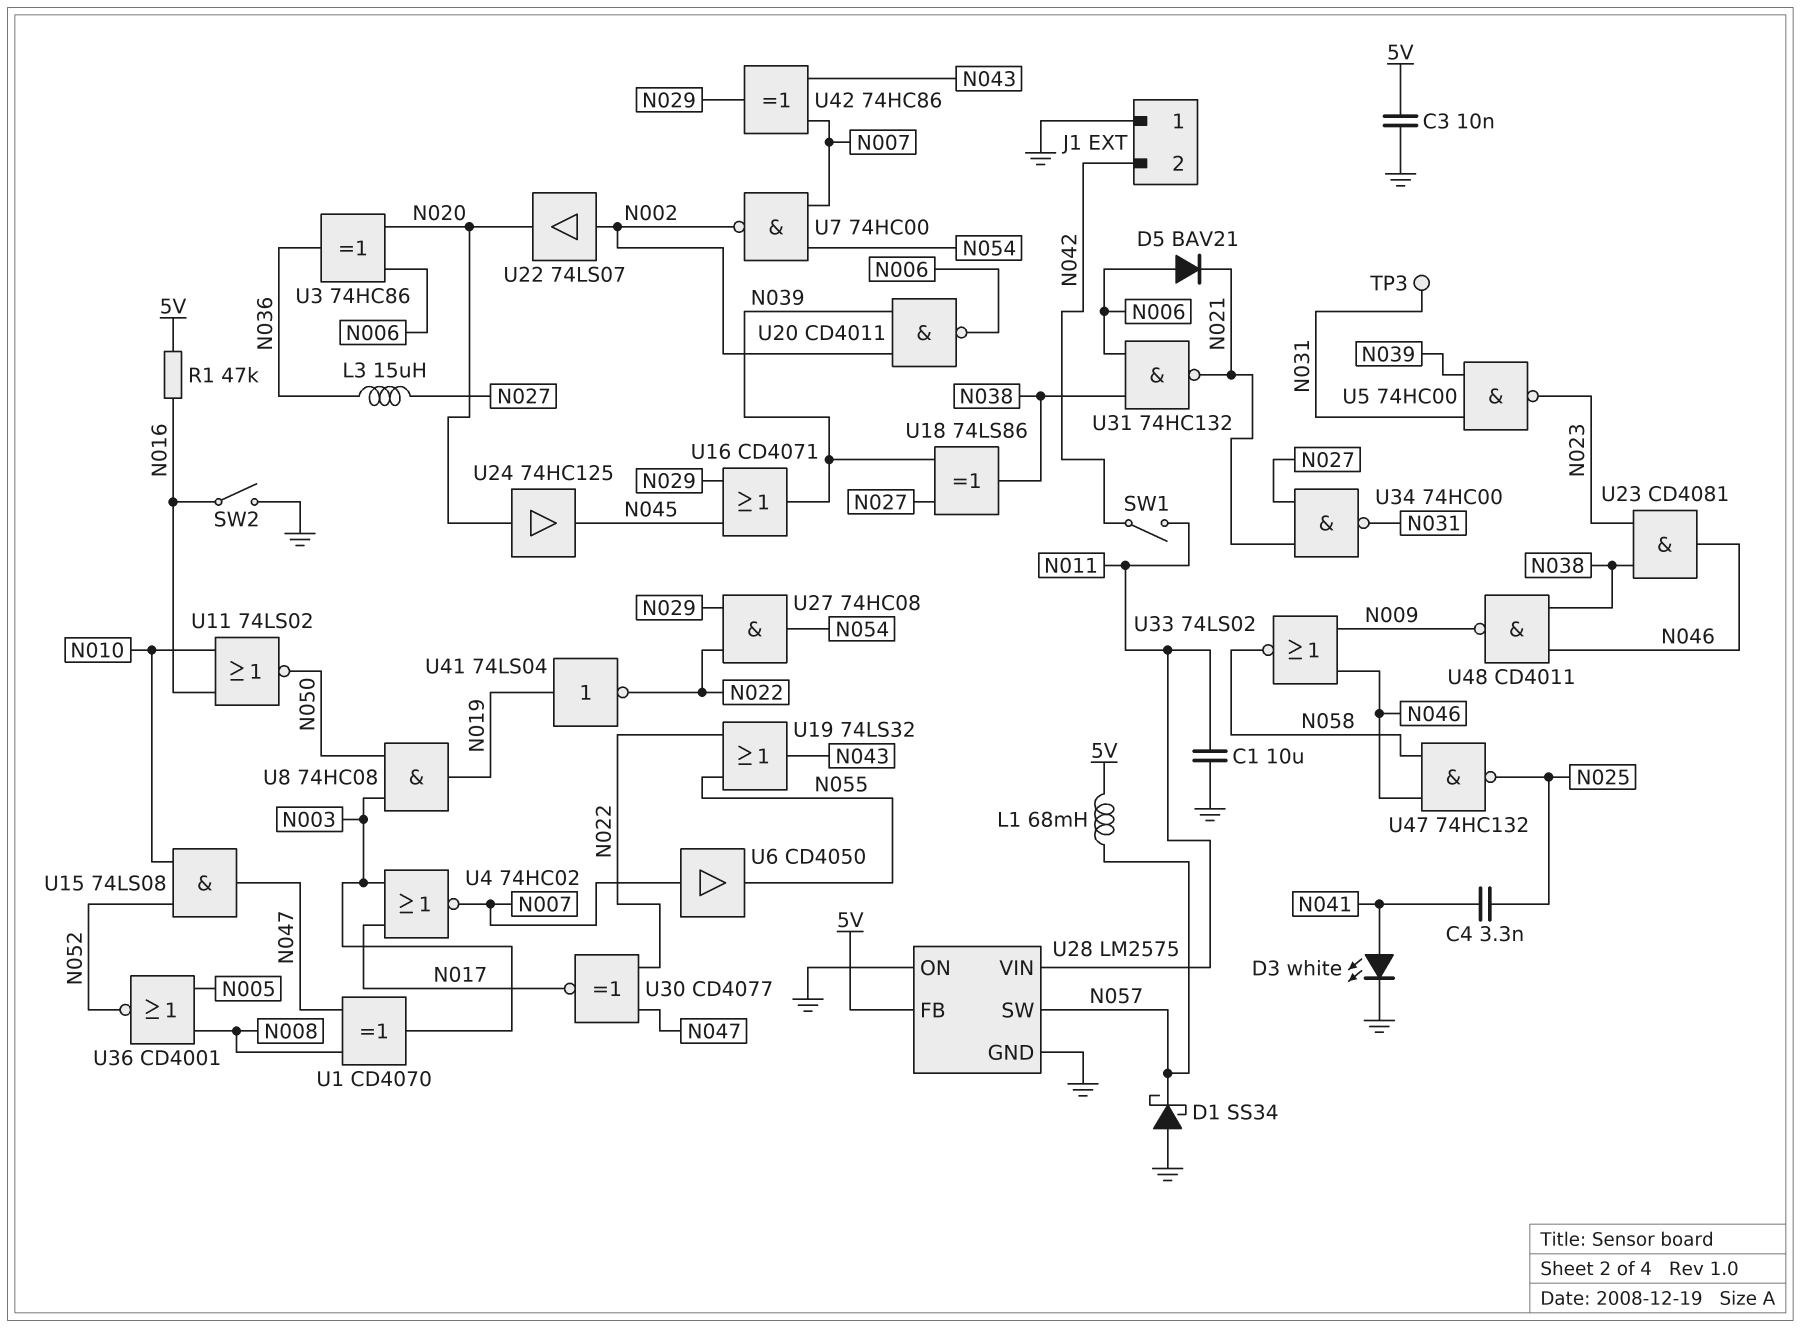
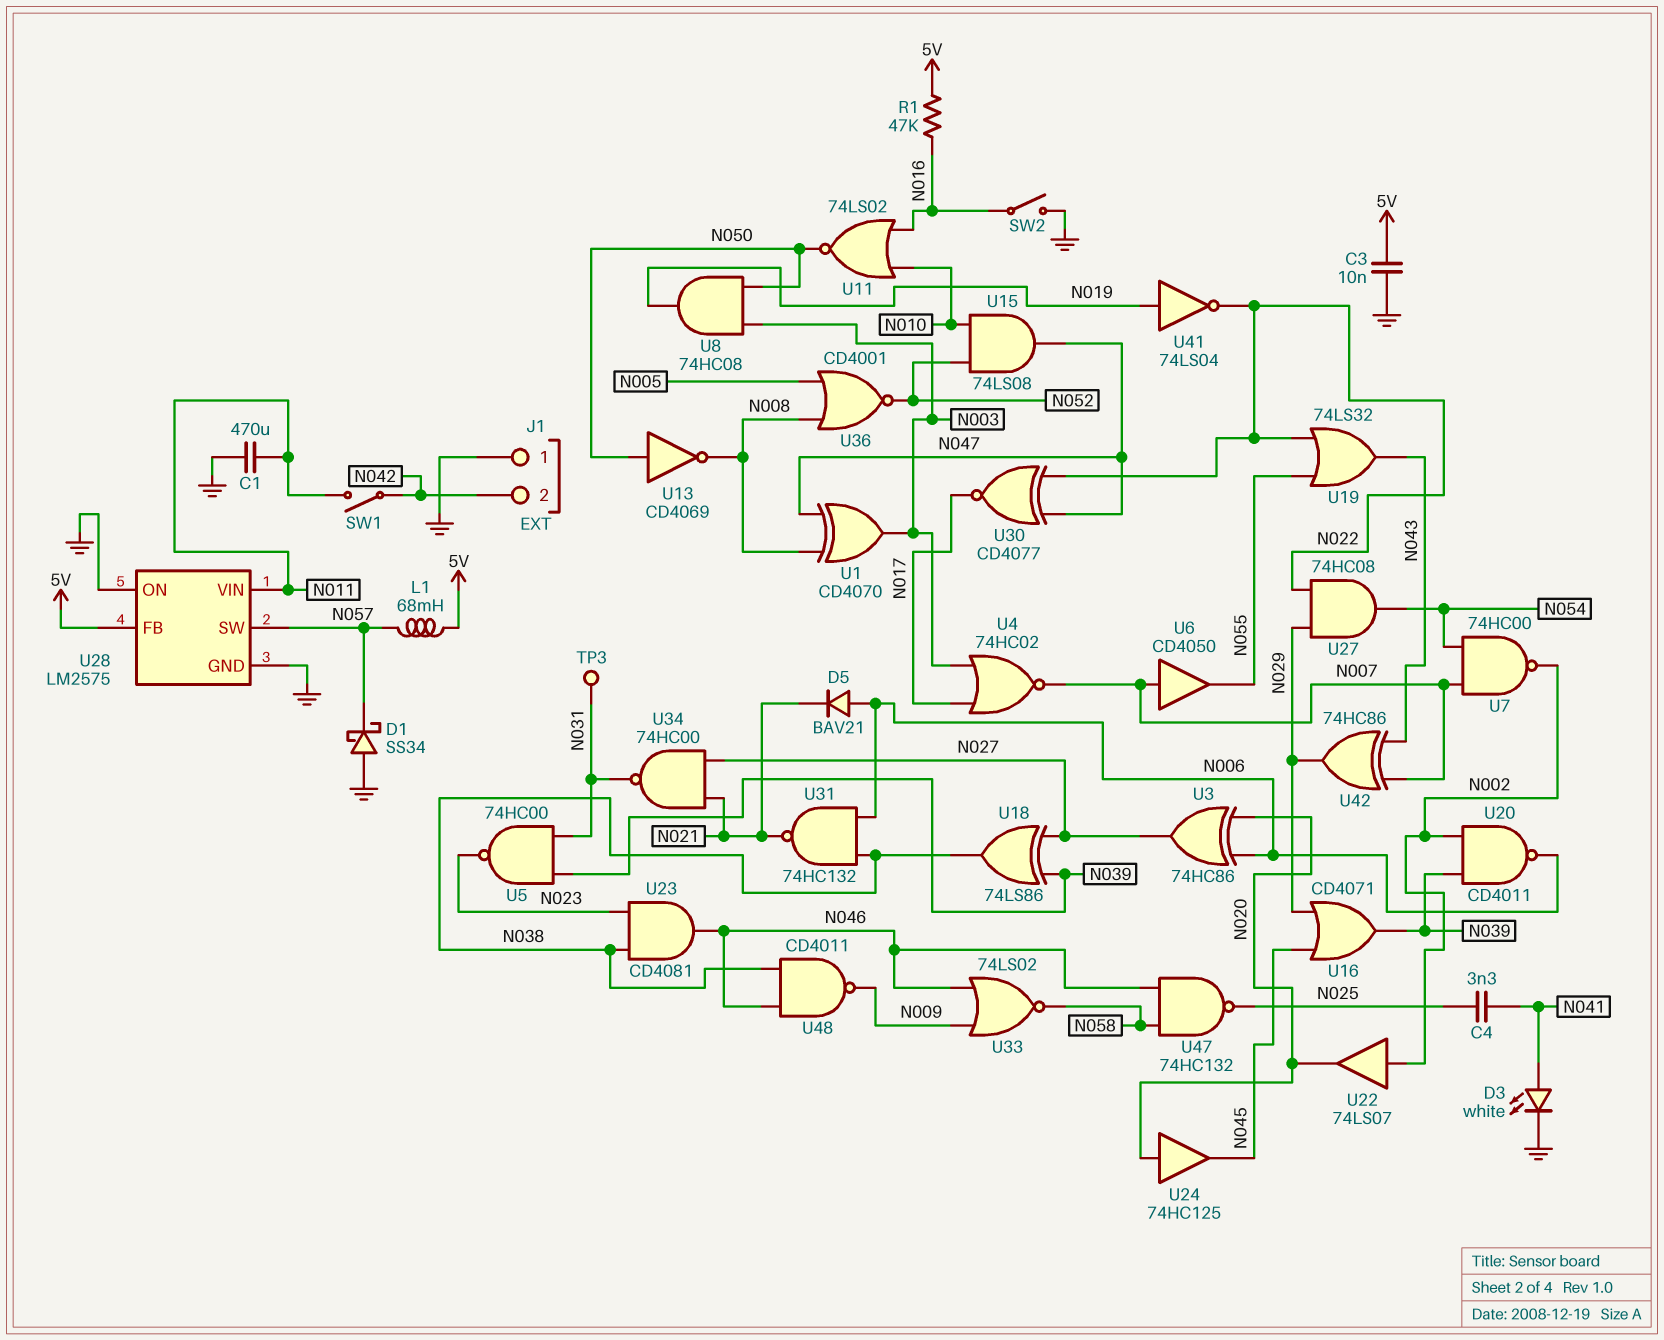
C1: 10uF (GND, N011) -> 470uF (GND, N011)
L3: 15uH (N027, N036) -> none
U3: XOR 74HC86 (in N006, in N020, out N036) -> XOR 74HC86 (in N006, in N020, out N027)
U13: none -> NOT CD4069 (in N050, out N008)

